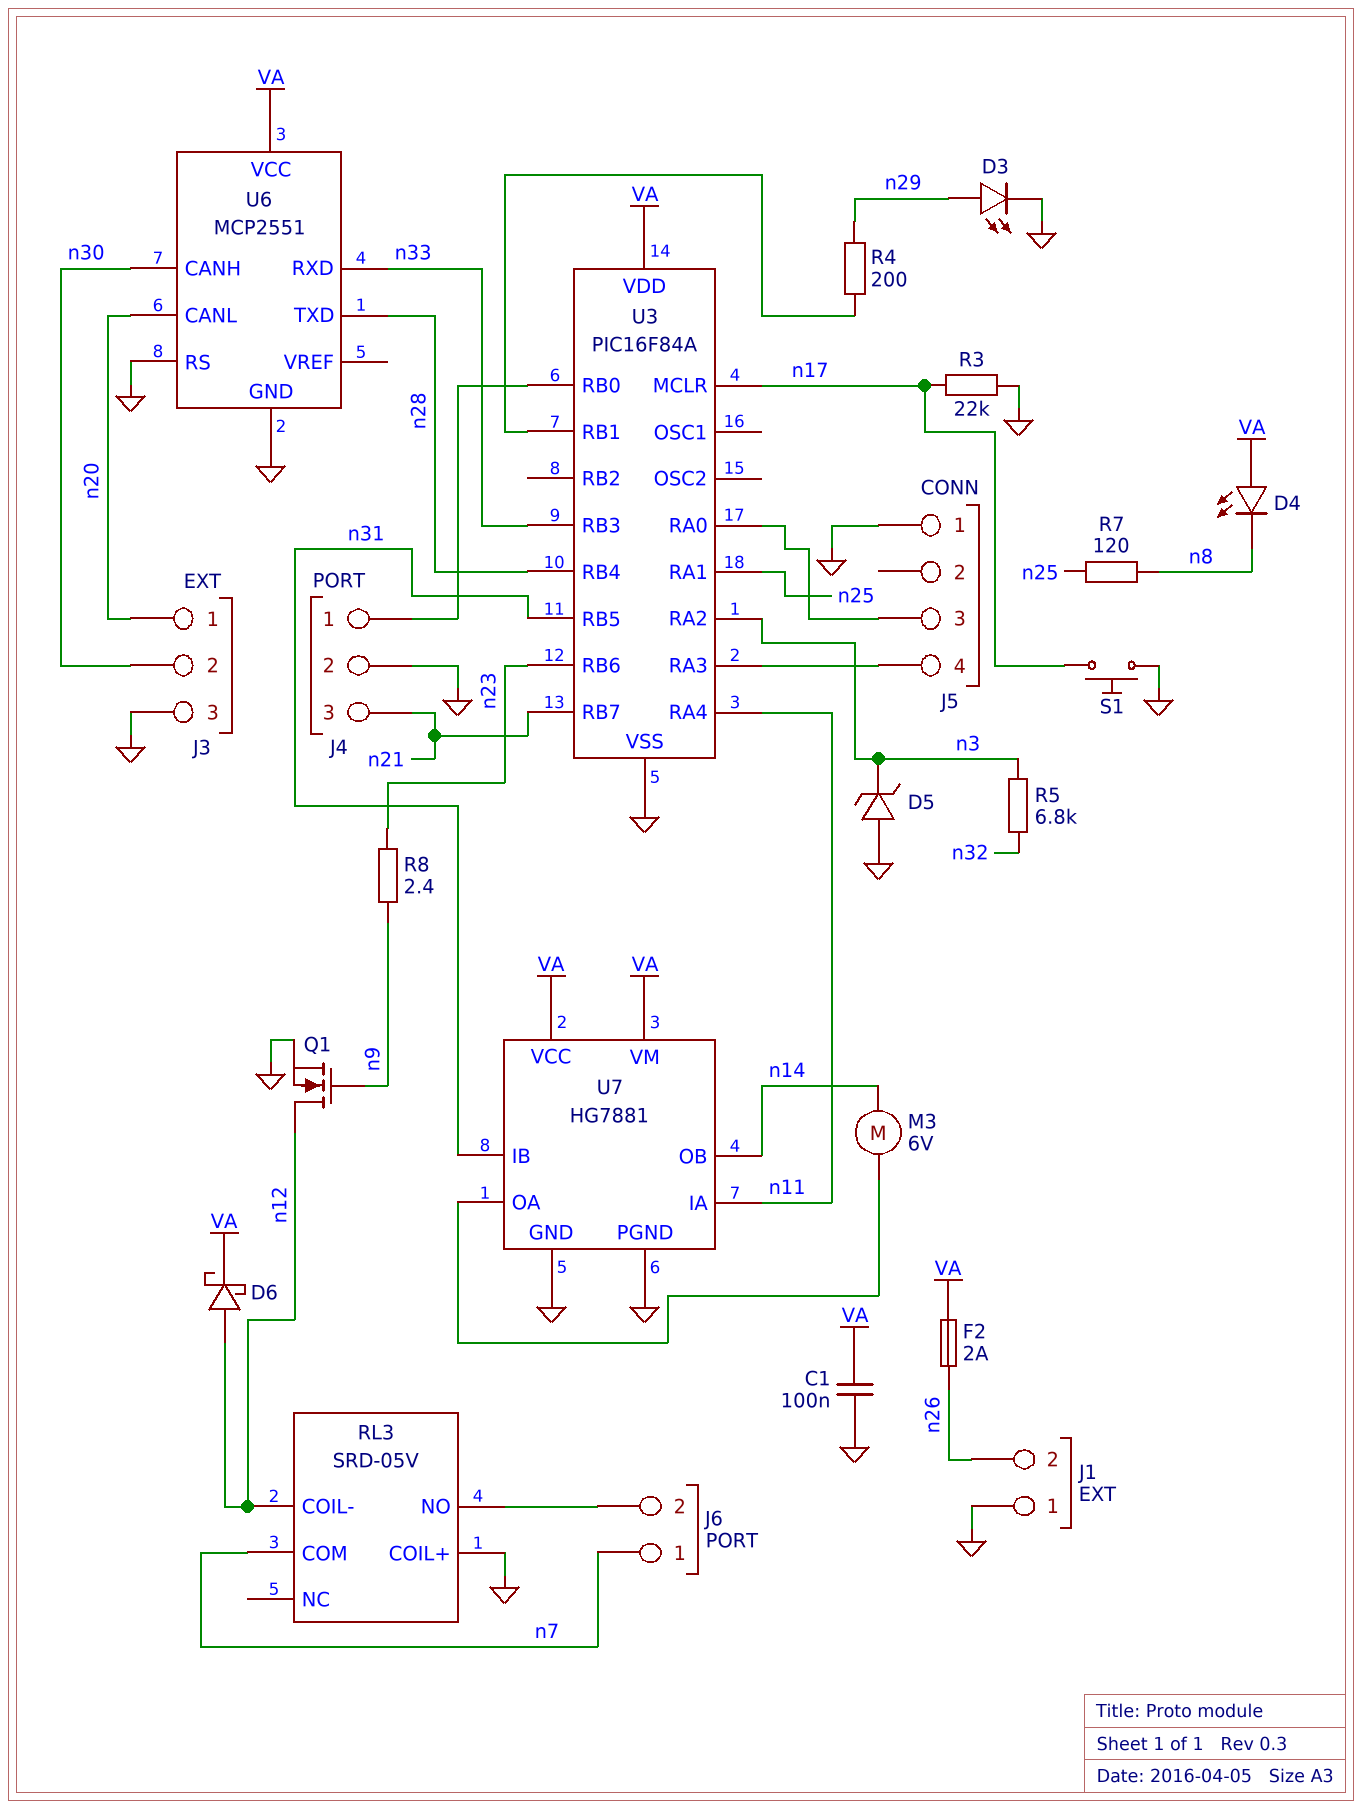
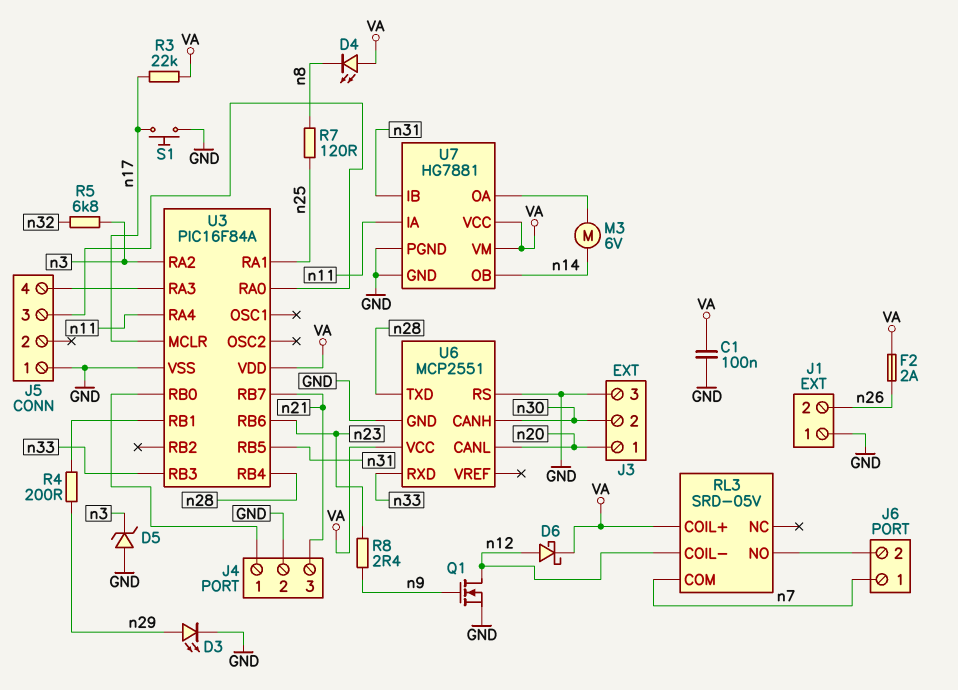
R3: 22k (GND, n17) -> 22k (VA, n17)
RL3 pin COIL+: GND -> VA

